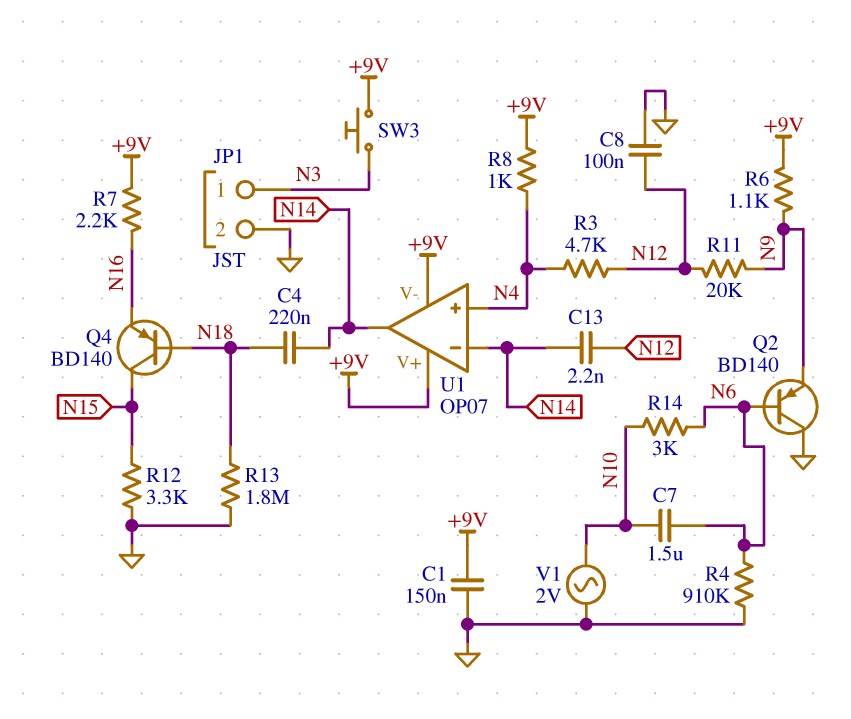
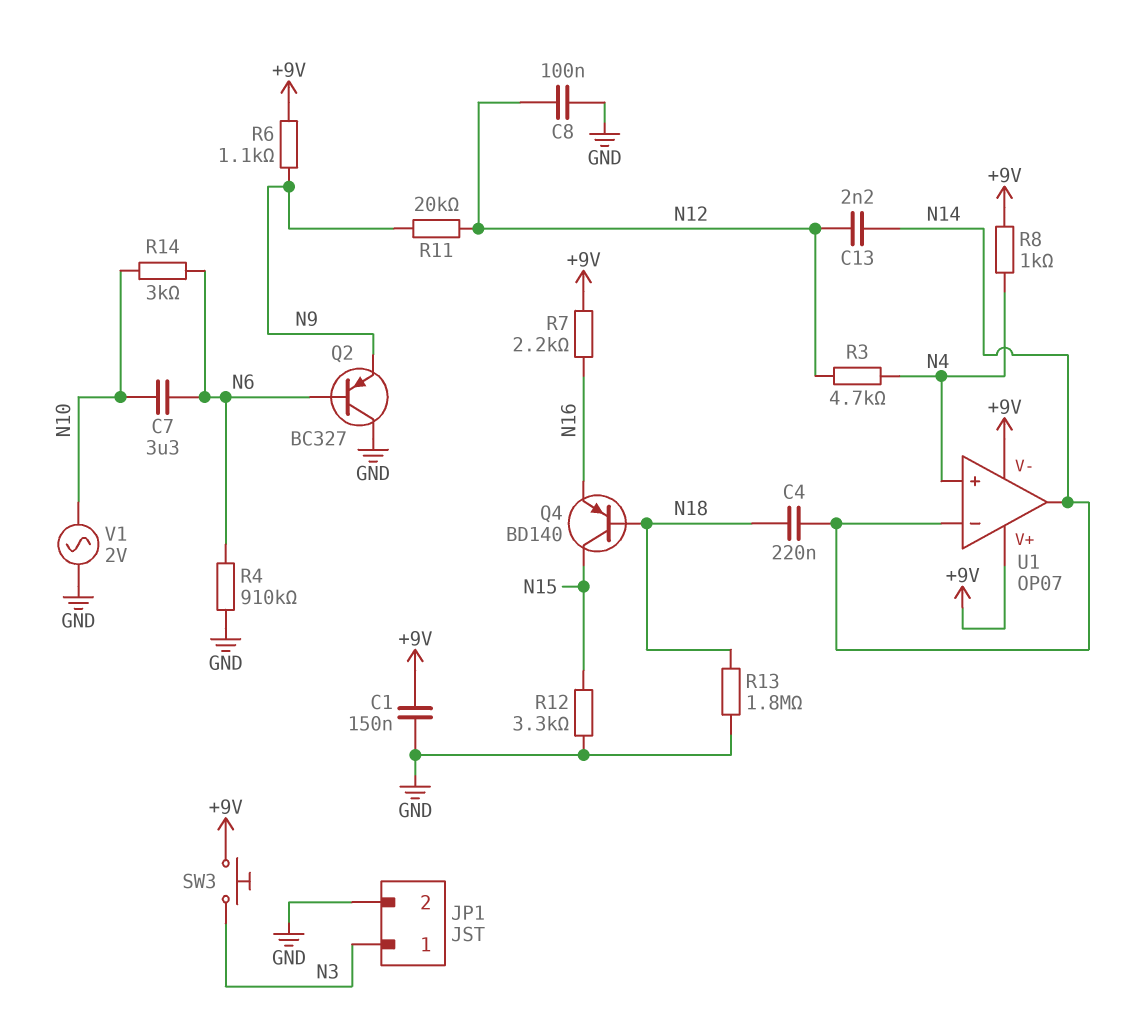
C7: 1.5uF (N6, N10) -> 3.3uF (N6, N10)
Q2: PNP BD140 (B N6, C GND, E N9) -> PNP BC327 (B N6, C GND, E N9)

